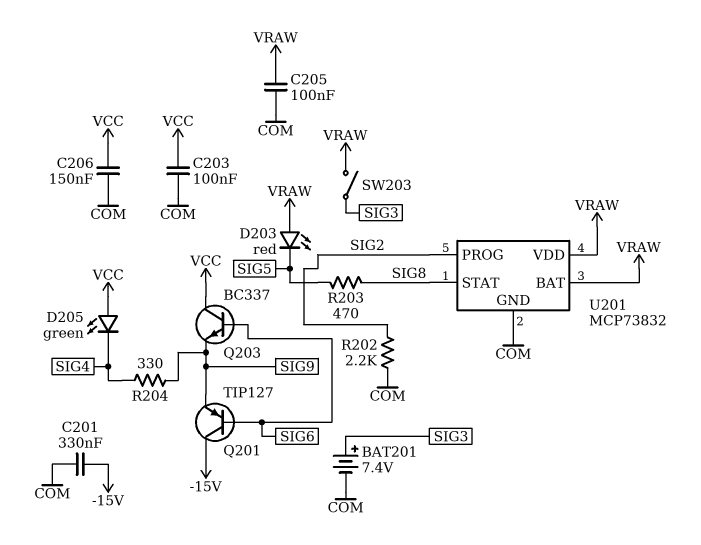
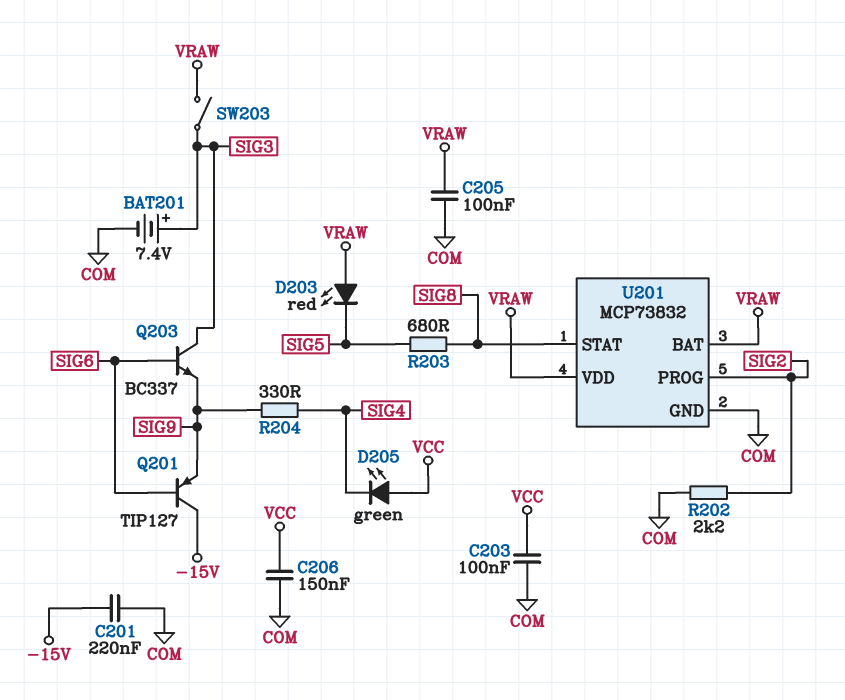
C201: 330nF (-15V, COM) -> 220nF (-15V, COM)
Q203: NPN BC337 (B SIG6, C VCC, E SIG9) -> NPN BC337 (B SIG6, C SIG3, E SIG9)
R203: 470 (SIG5, SIG8) -> 680 (SIG5, SIG8)

